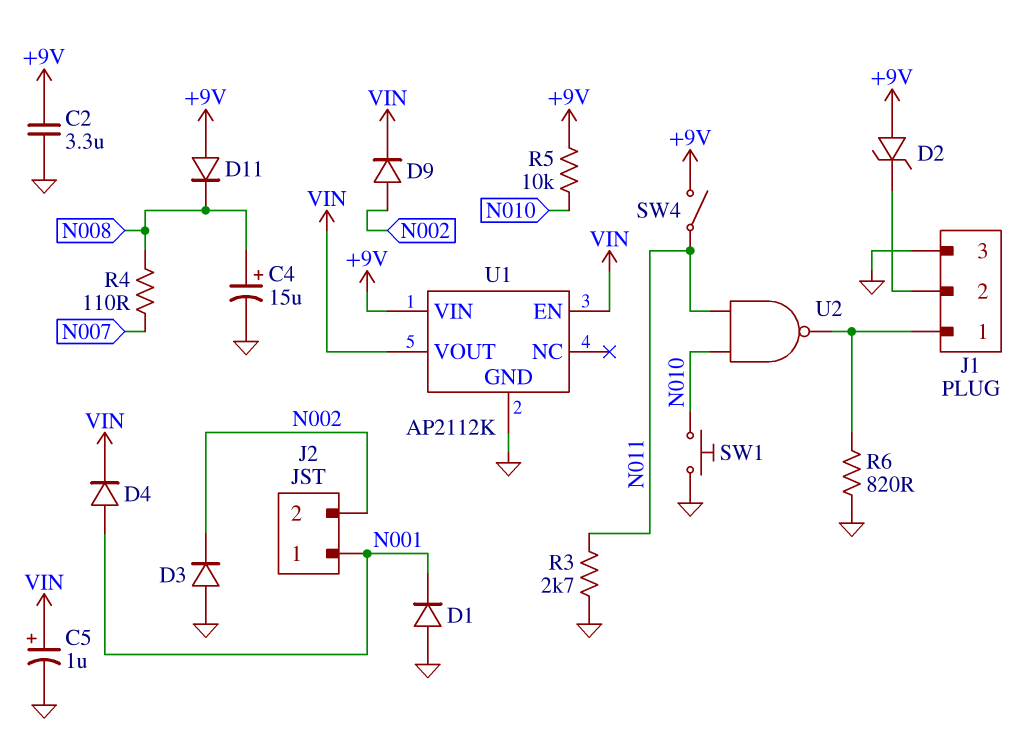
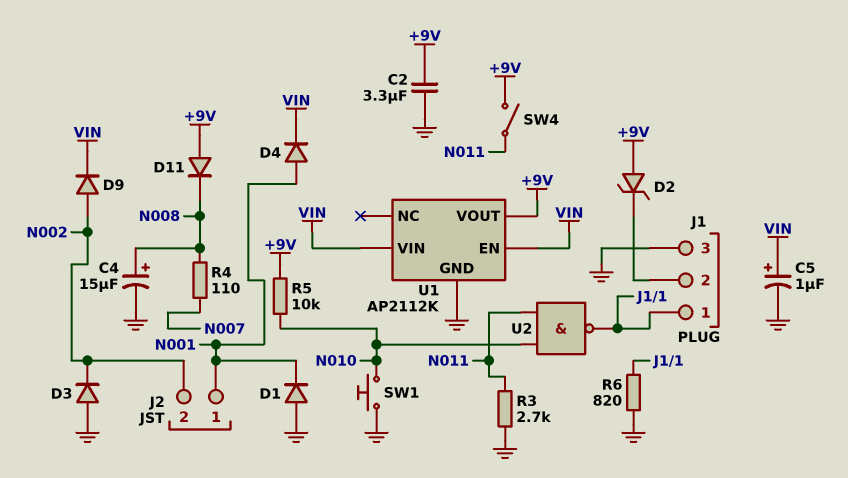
U1 pin VIN: +9V -> VIN
U1 pin VOUT: VIN -> +9V

